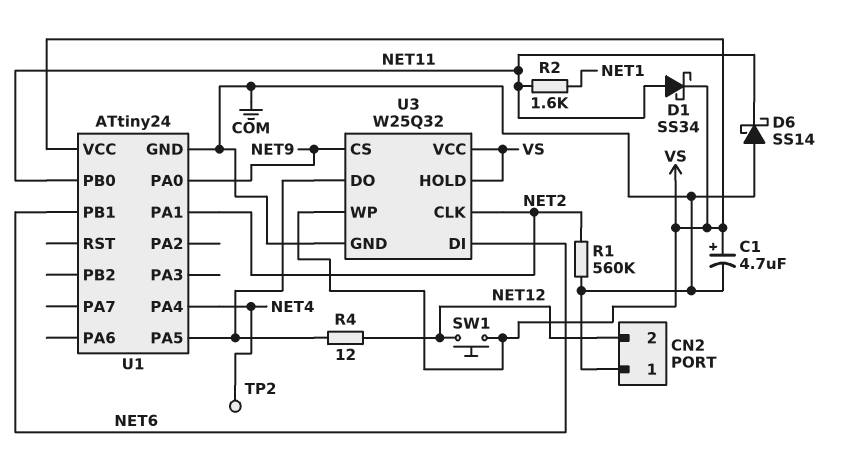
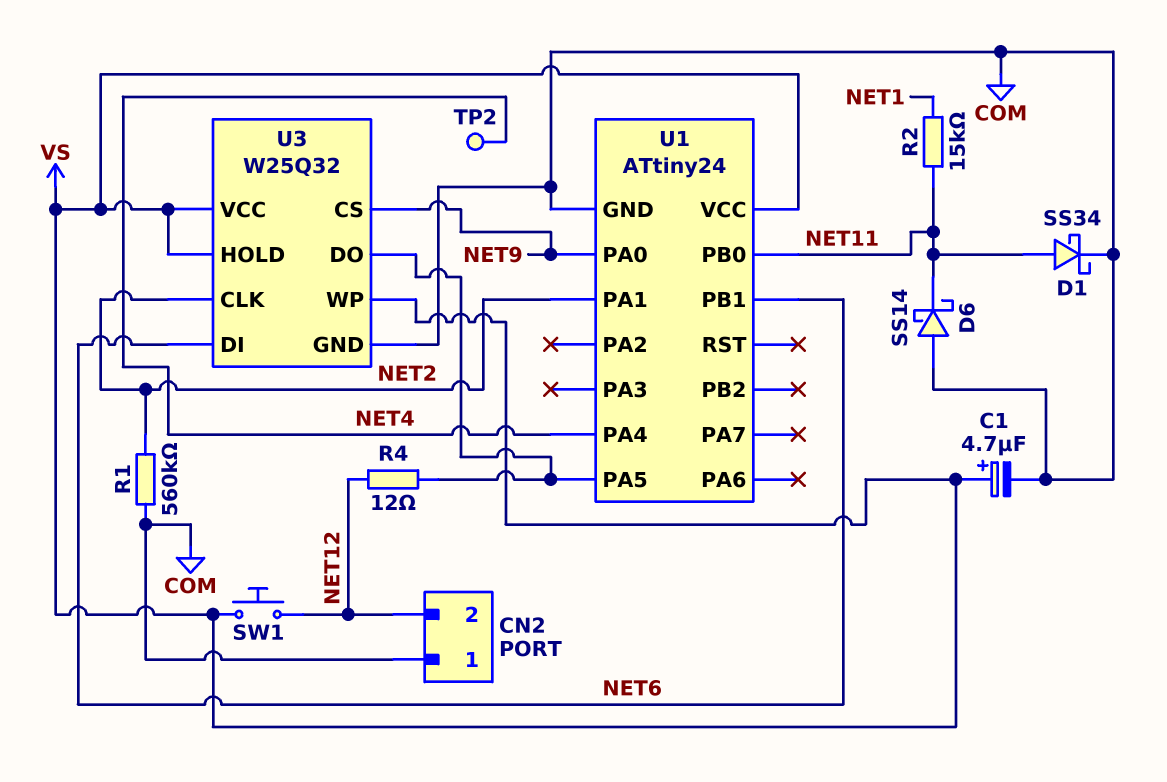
D1: schottky SS34 (A NET11, K VS) -> schottky SS34 (A NET11, K COM)
R2: 1.6k (NET1, NET11) -> 15k (NET1, NET11)

